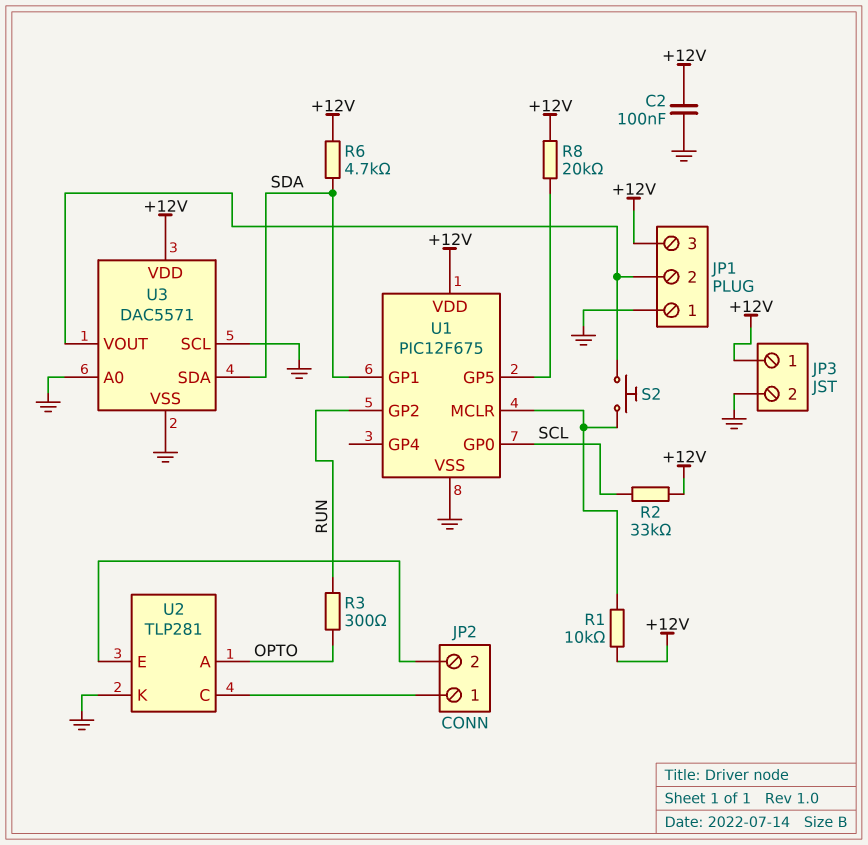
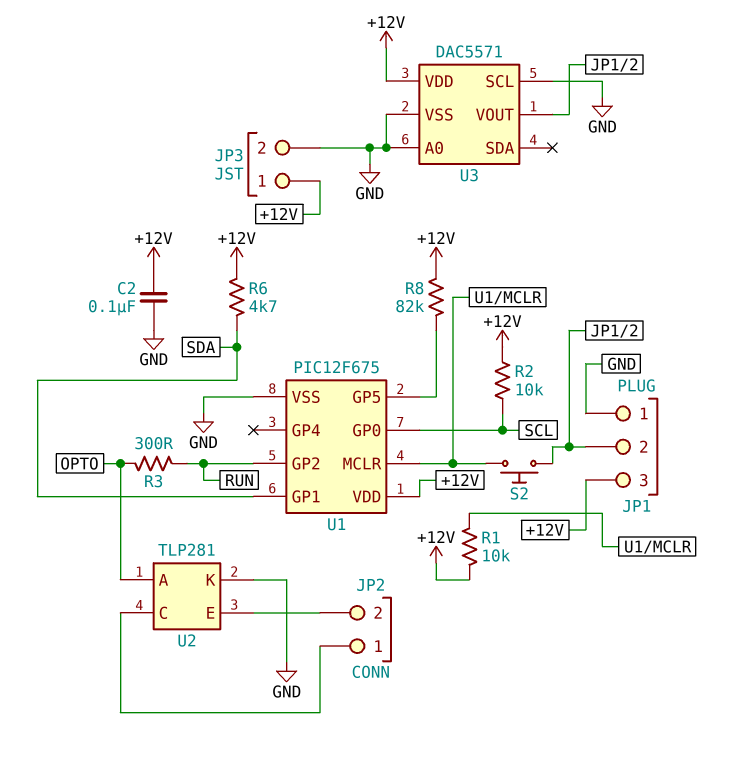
R2: 33k (+12V, SCL) -> 10k (+12V, SCL)
R8: 20k (+12V, U1/GP5) -> 82k (+12V, U1/GP5)
U3 pin SDA: SDA -> none

